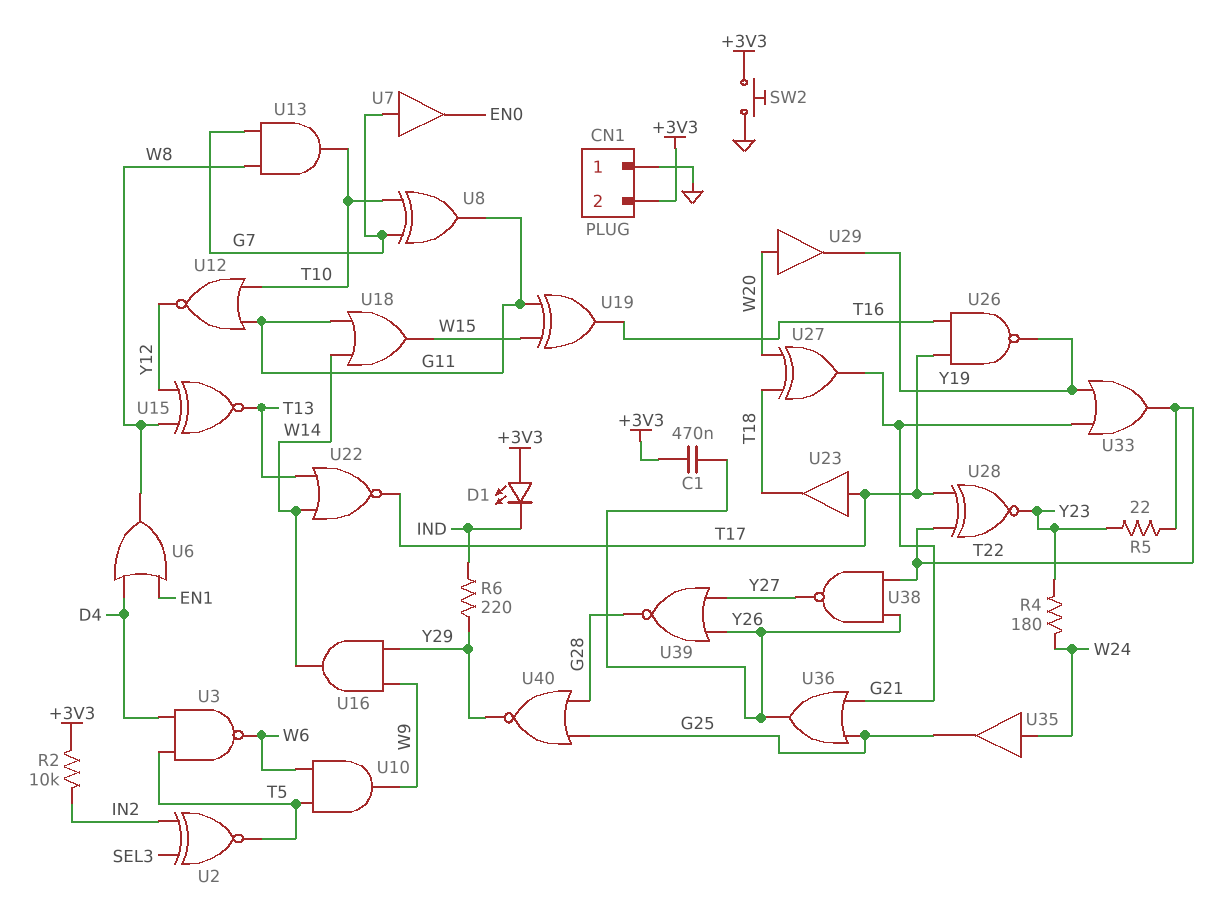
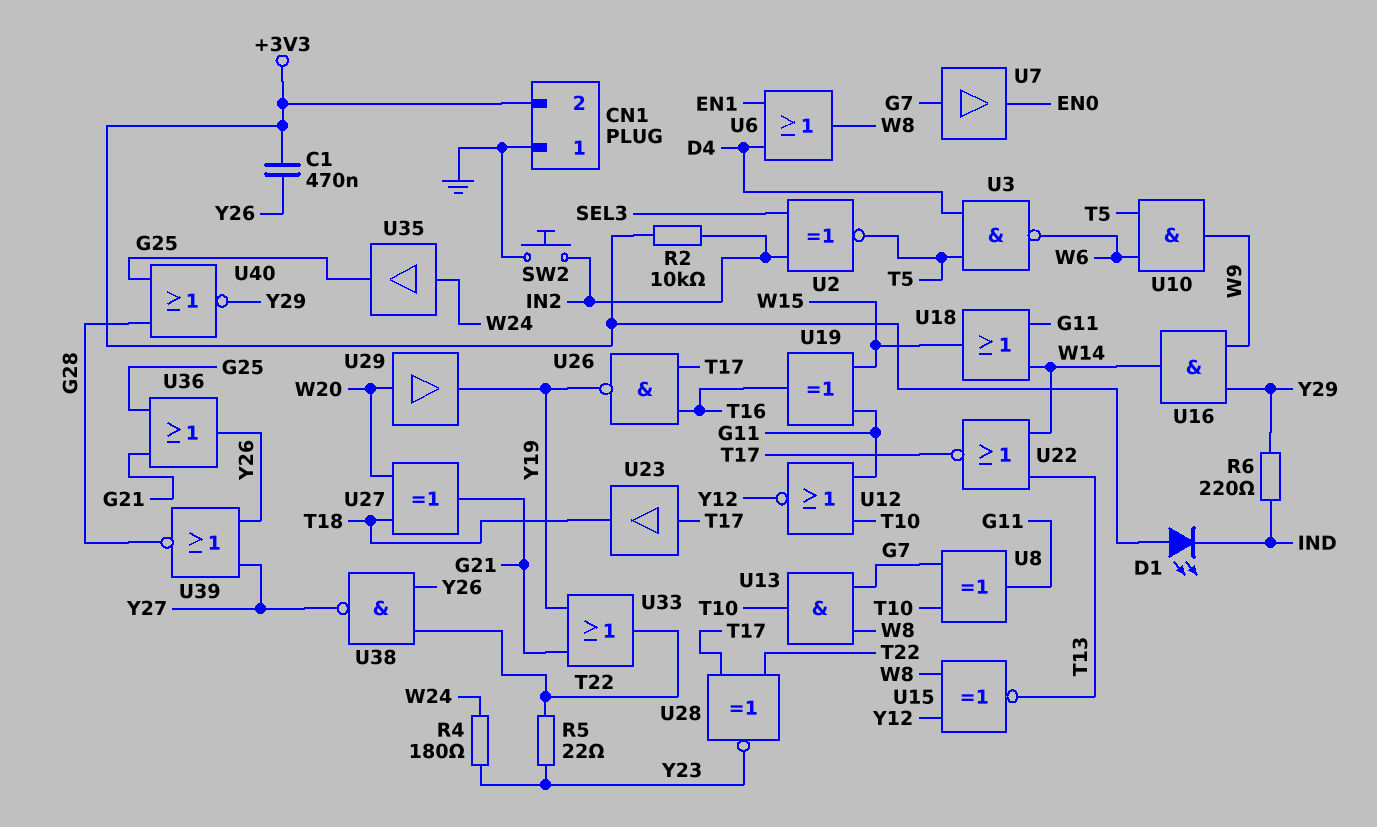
SW2: button (+3V3, GND) -> button (GND, IN2)

